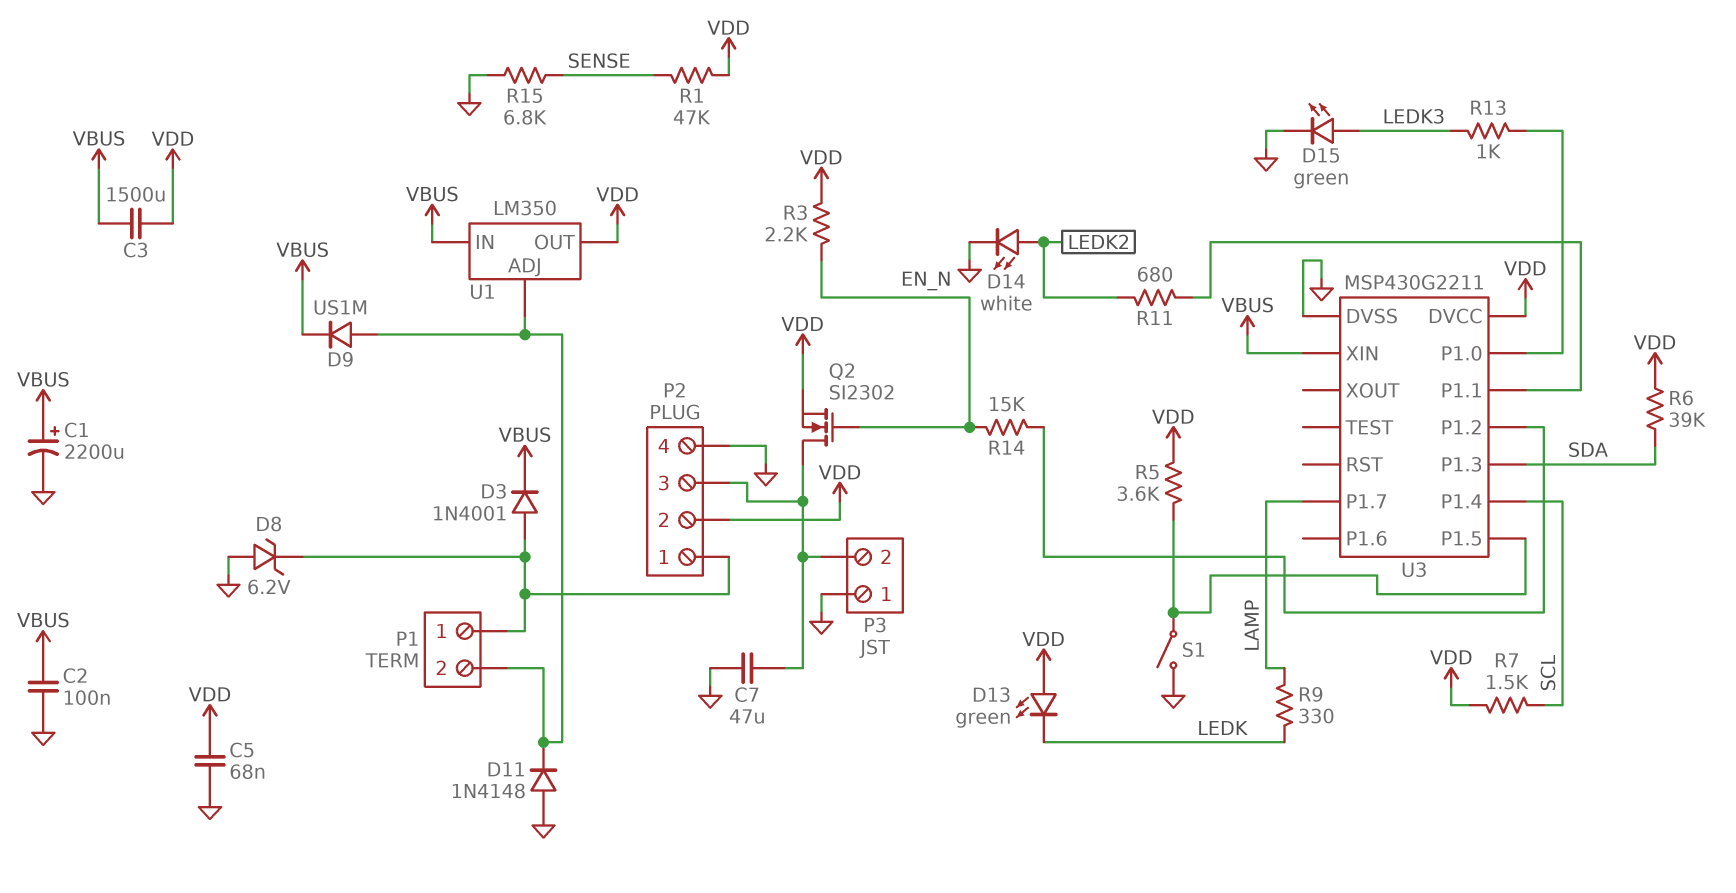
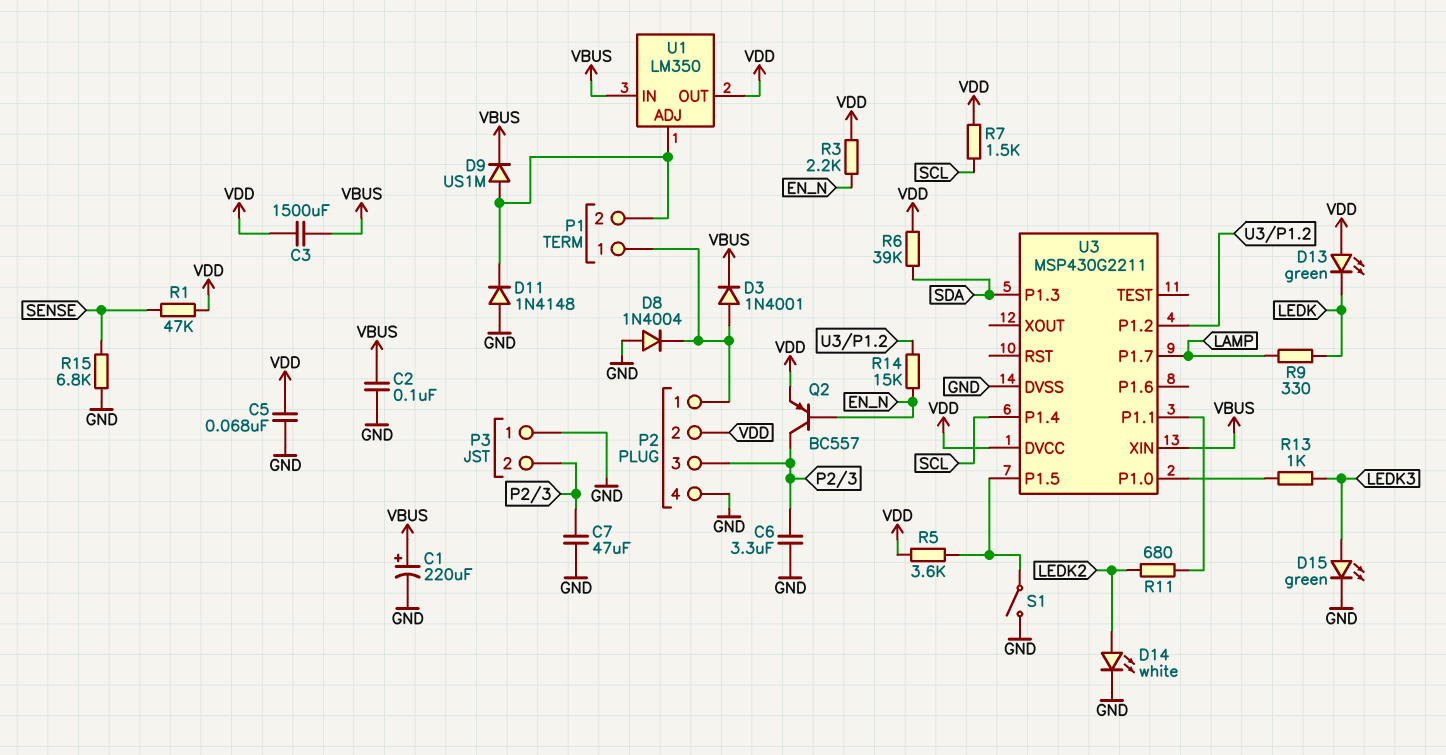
C1: 2200uF (plus VBUS, minus GND) -> 220uF (plus VBUS, minus GND)
C6: none -> 3.3uF (GND, P2/3)
D8: zener 6.2V (A GND, K P1/1) -> diode 1N4004 (A GND, K P1/1)
Q2: NMOS SI2302 (G EN_N, D P2/3, S VDD) -> PNP BC557 (B EN_N, C P2/3, E VDD)

